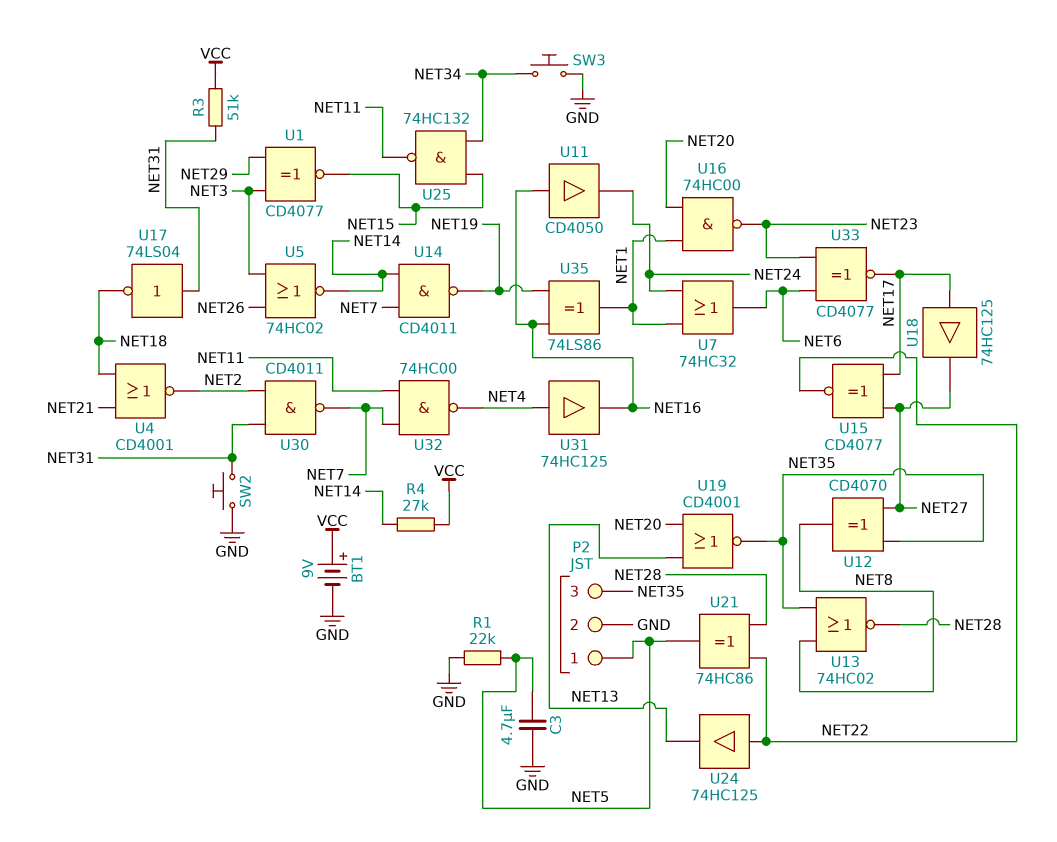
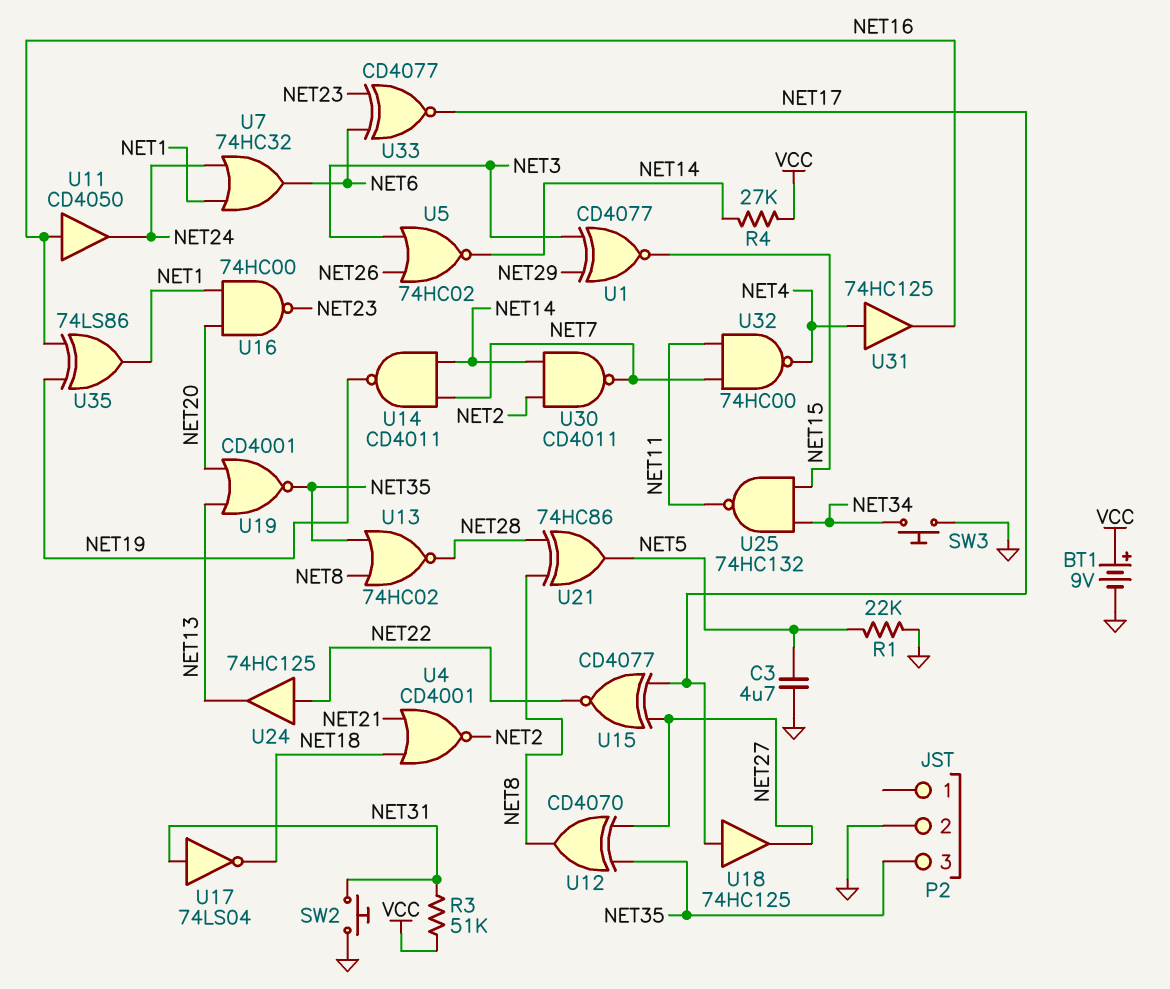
P2 pin 1: NET5 -> none
U21: XOR 74HC86 (in NET22, in NET28, out NET5) -> XOR 74HC86 (in NET8, in NET28, out NET5)
U30: NAND CD4011 (in NET2, in NET31, out NET7) -> NAND CD4011 (in NET2, in NET14, out NET7)

